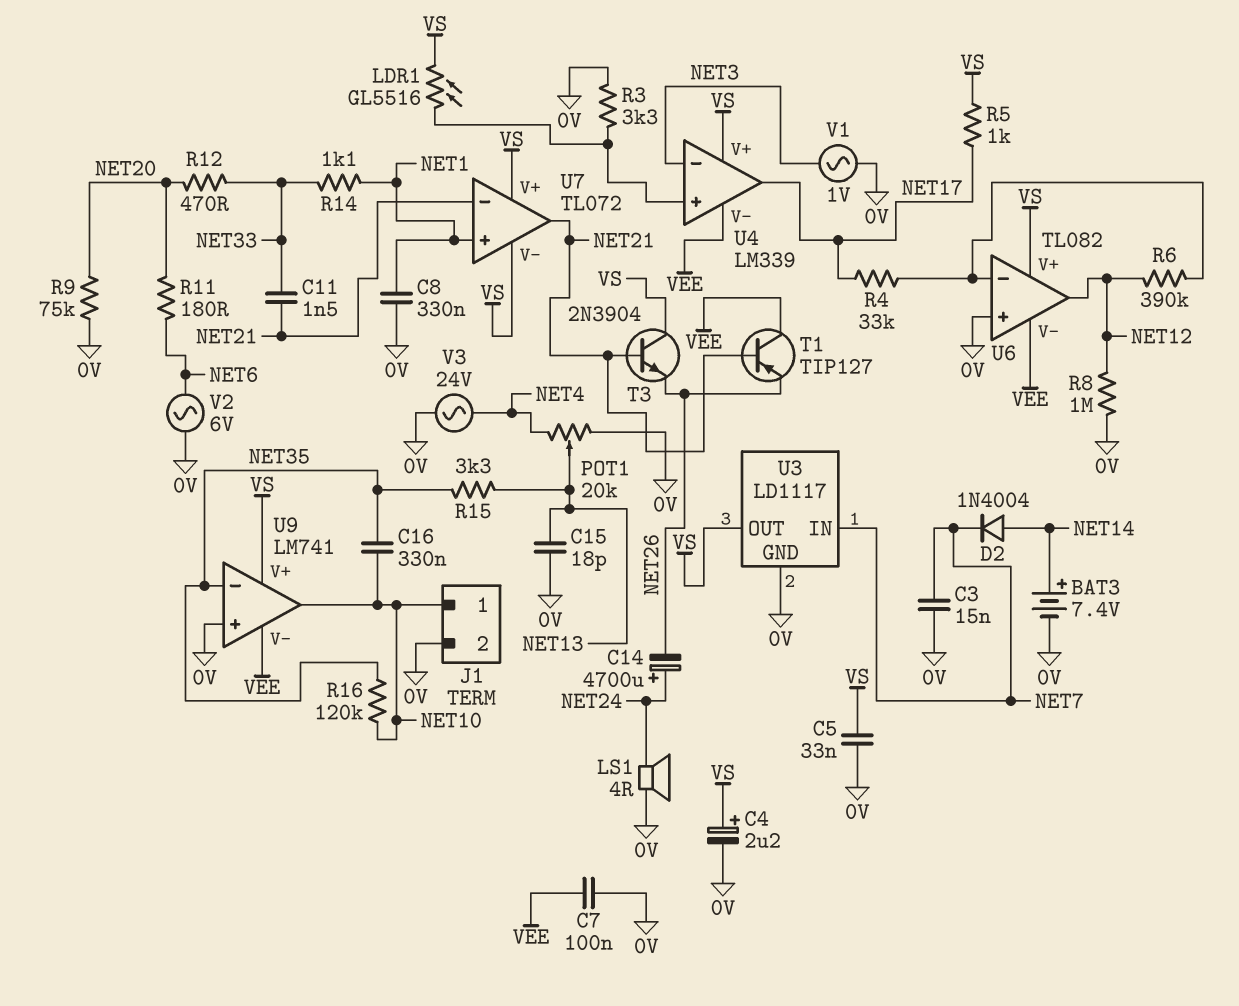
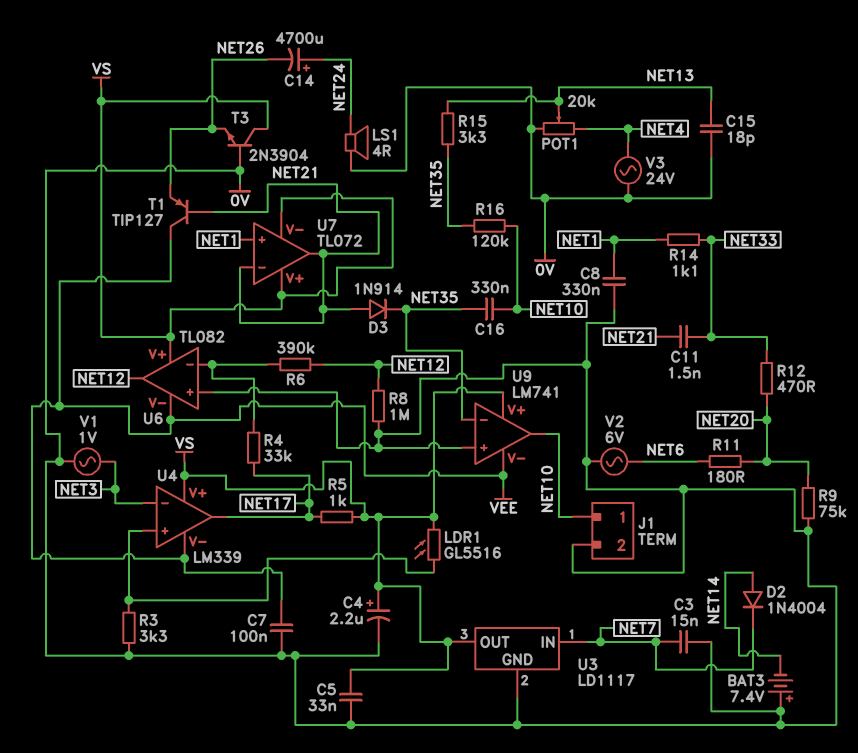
BAT3: 7.4V (plus NET14, minus 0V) -> 7.4V (plus 0V, minus NET14)
D3: none -> diode 1N914 (A NET21, K NET35)
T3: NPN 2N3904 (B NET21, C VS, E NET26) -> NPN 2N3904 (B 0V, C VS, E NET26)

